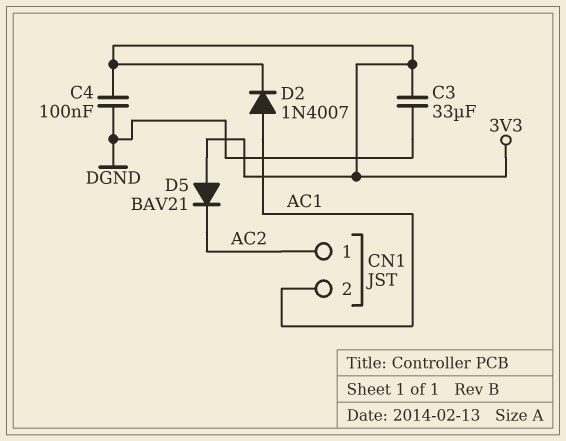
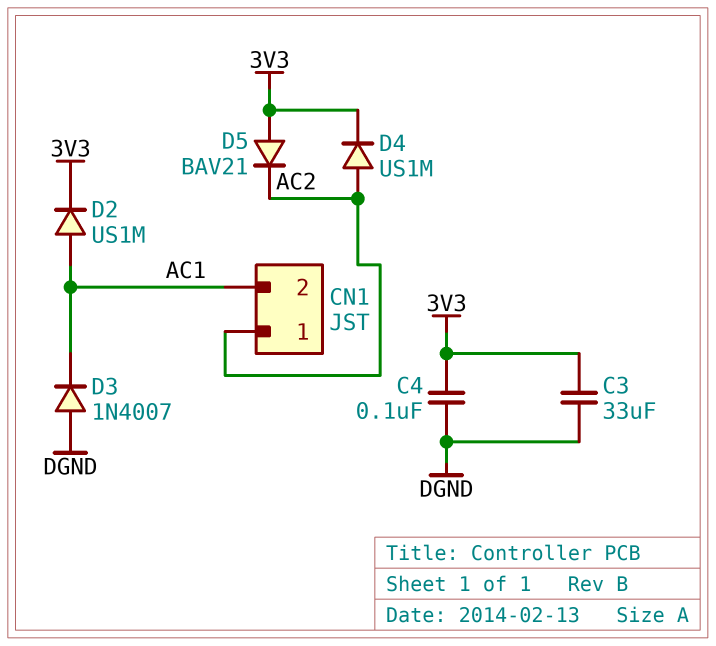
D2: diode 1N4007 (A AC1, K 3V3) -> diode US1M (A AC1, K 3V3)
D3: none -> diode 1N4007 (A DGND, K AC1)
D4: none -> diode US1M (A AC2, K 3V3)

